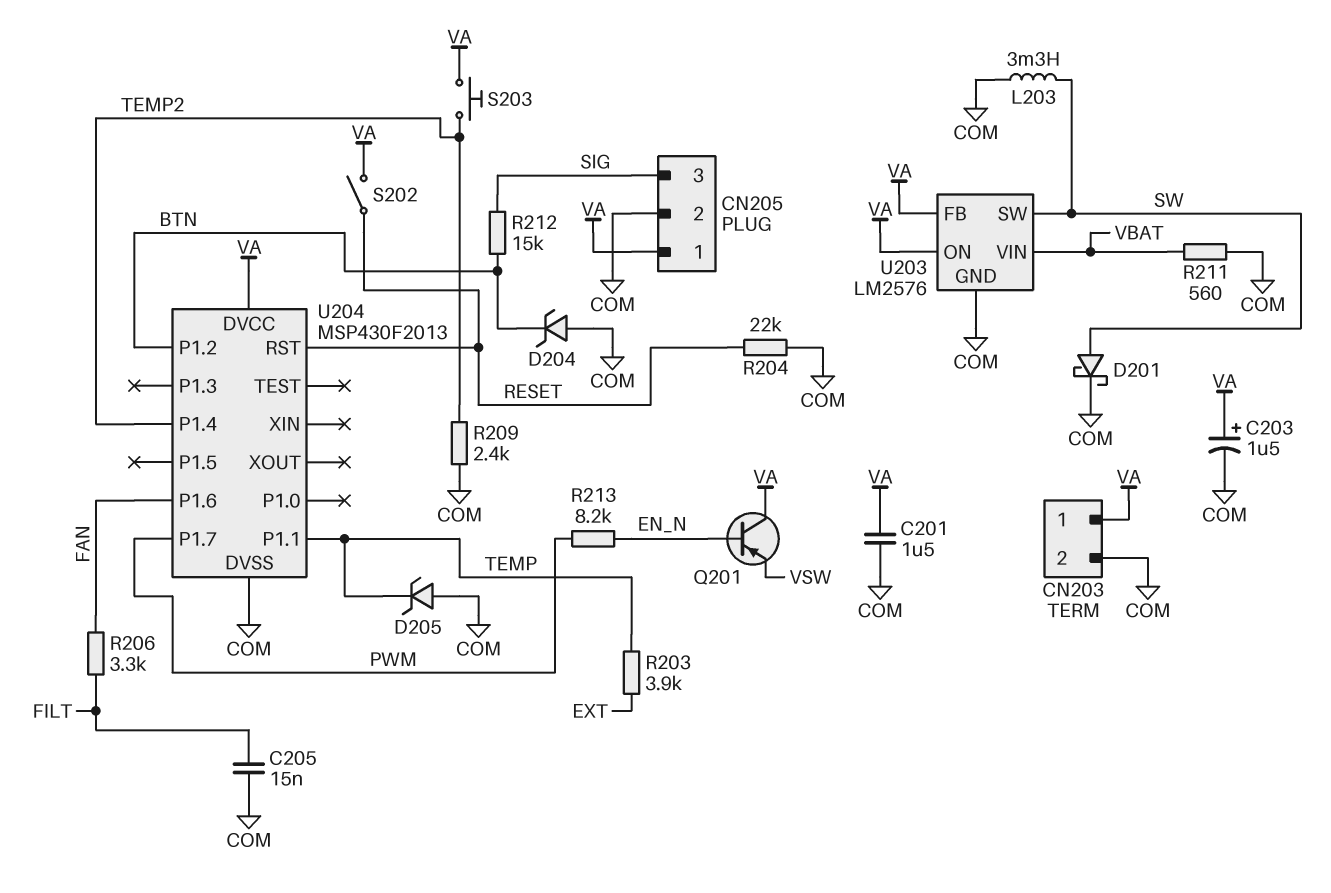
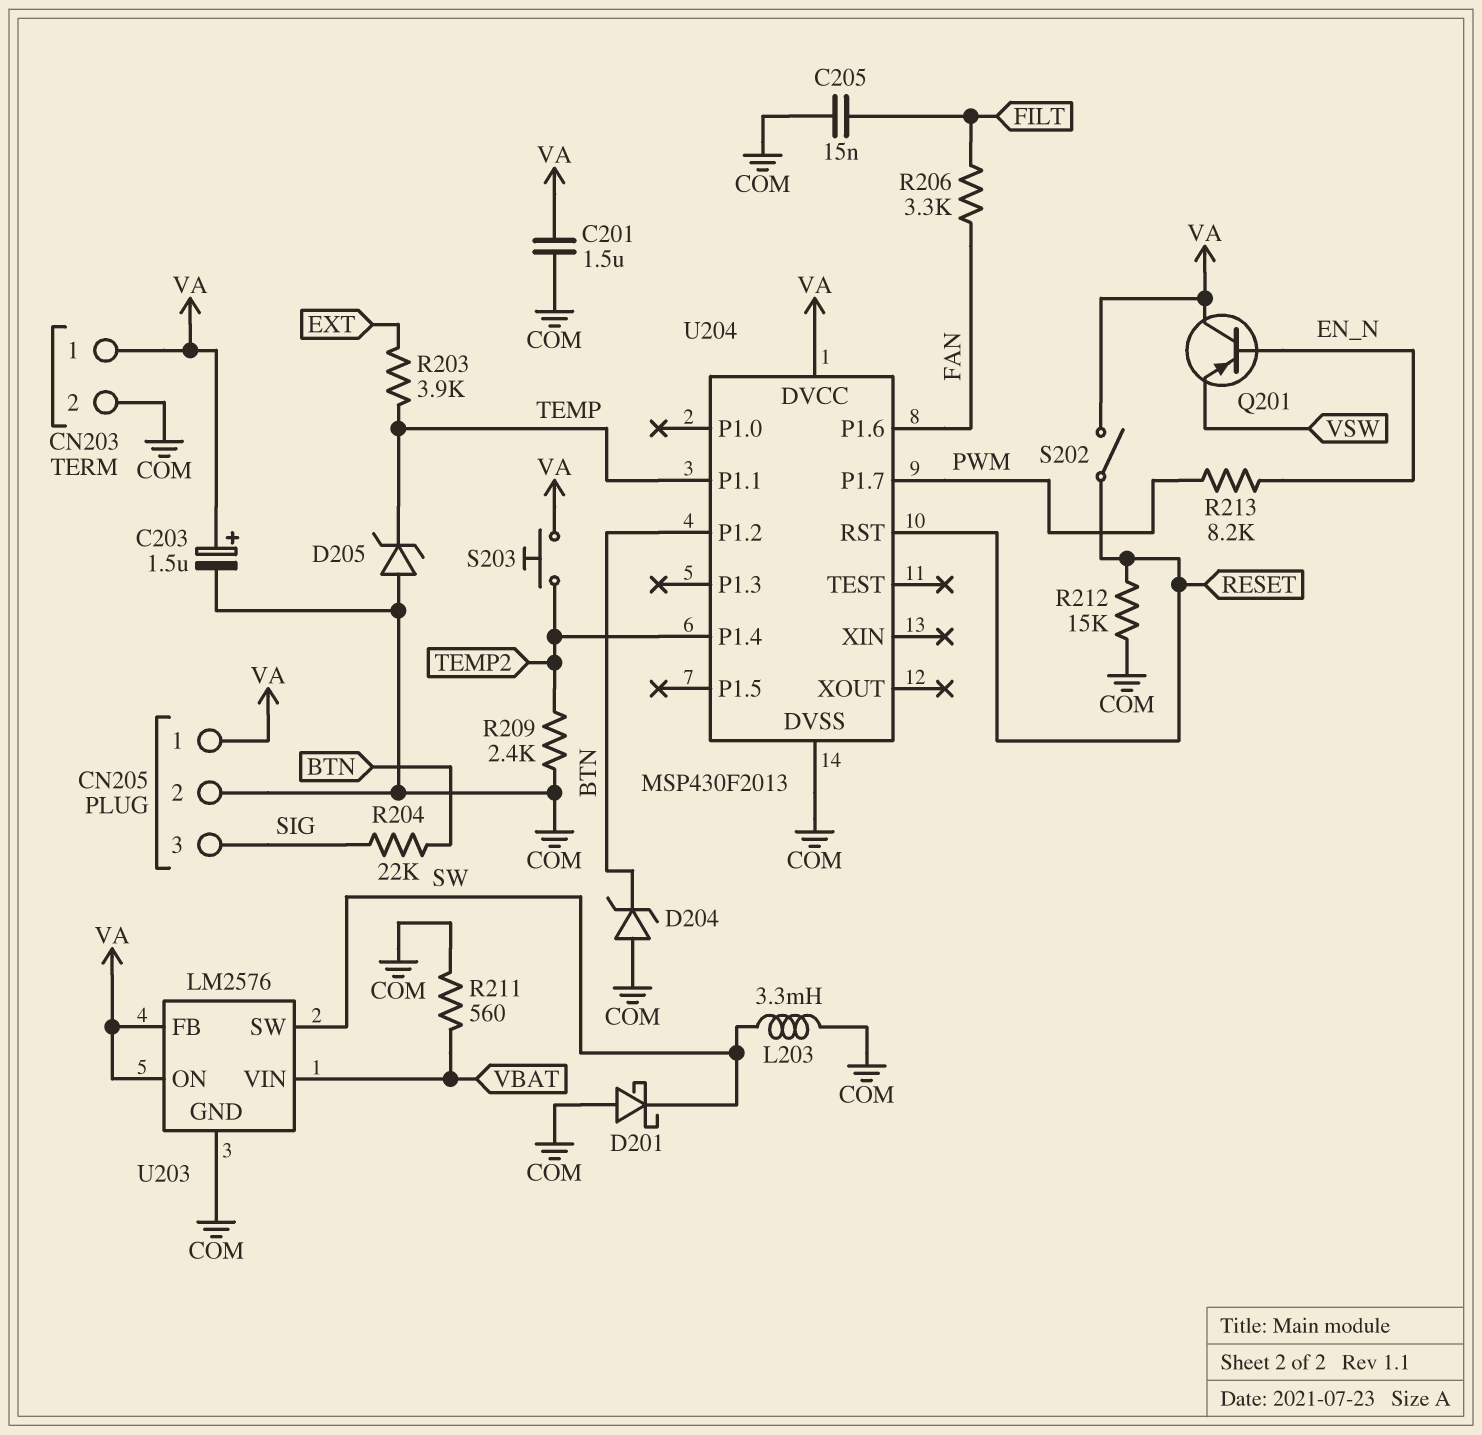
D201: schottky (A SW, K COM) -> schottky (A COM, K SW)
R204: 22k (COM, RESET) -> 22k (BTN, SIG)
R212: 15k (BTN, SIG) -> 15k (COM, RESET)

